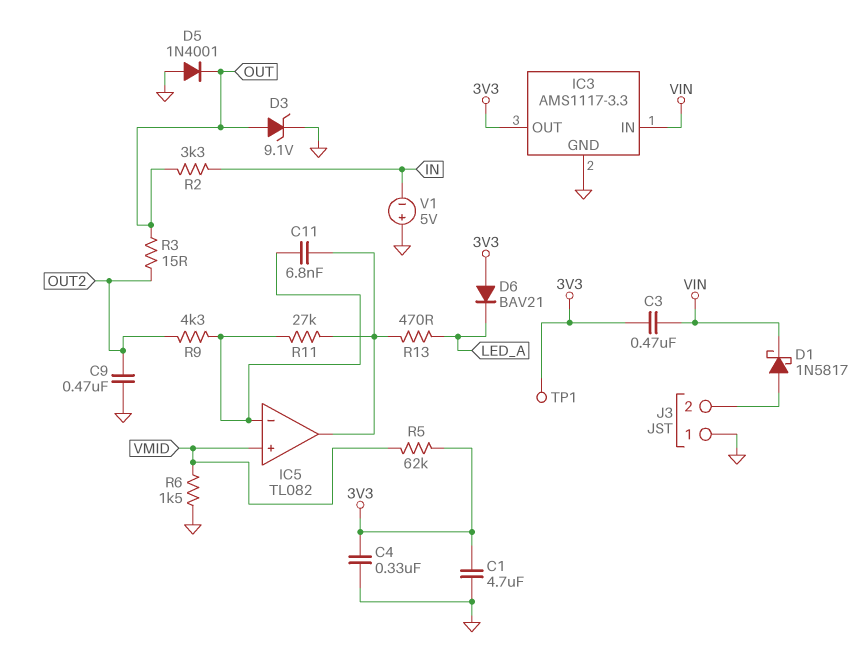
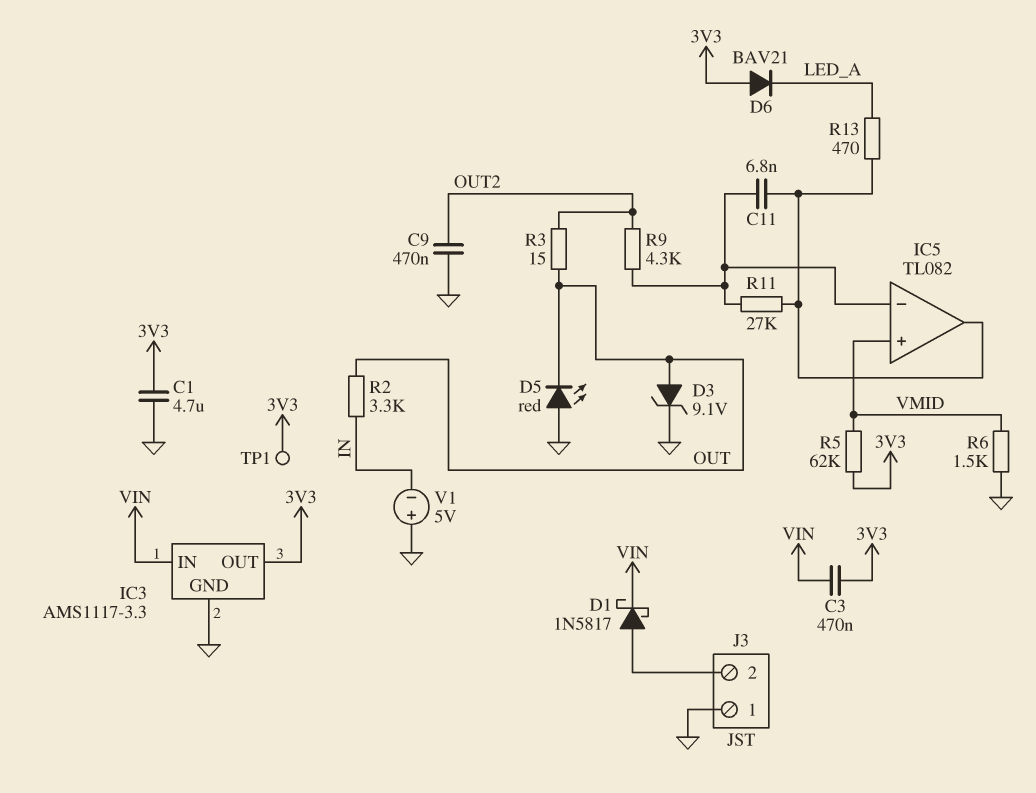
C4: 330nF (3V3, GND) -> none
D5: diode 1N4001 (A GND, K OUT) -> LED red (A GND, K OUT)

